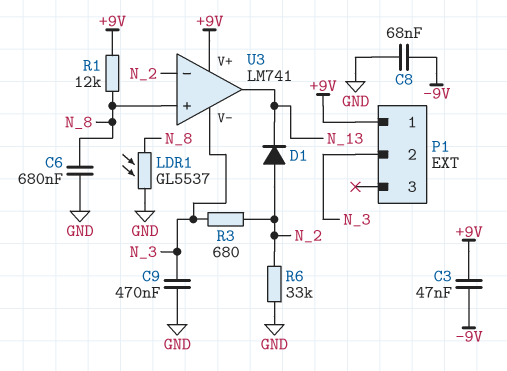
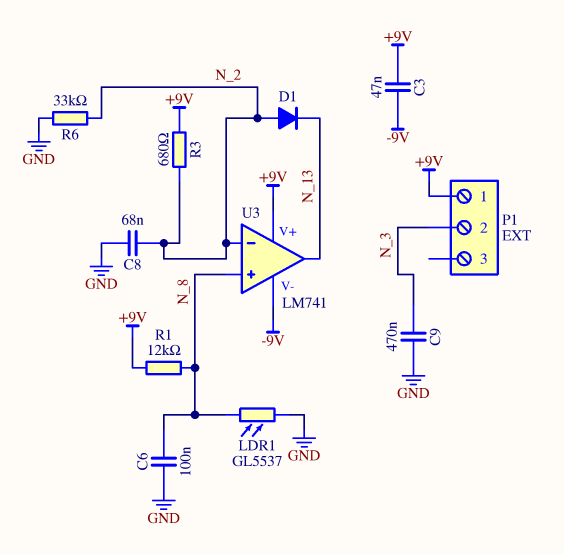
C6: 680nF (GND, N_8) -> 100nF (GND, N_8)
C8: 68nF (-9V, GND) -> 68nF (GND, N_2)
R3: 680 (N_2, N_3) -> 680 (+9V, N_2)
U3 pin V-: N_3 -> -9V

